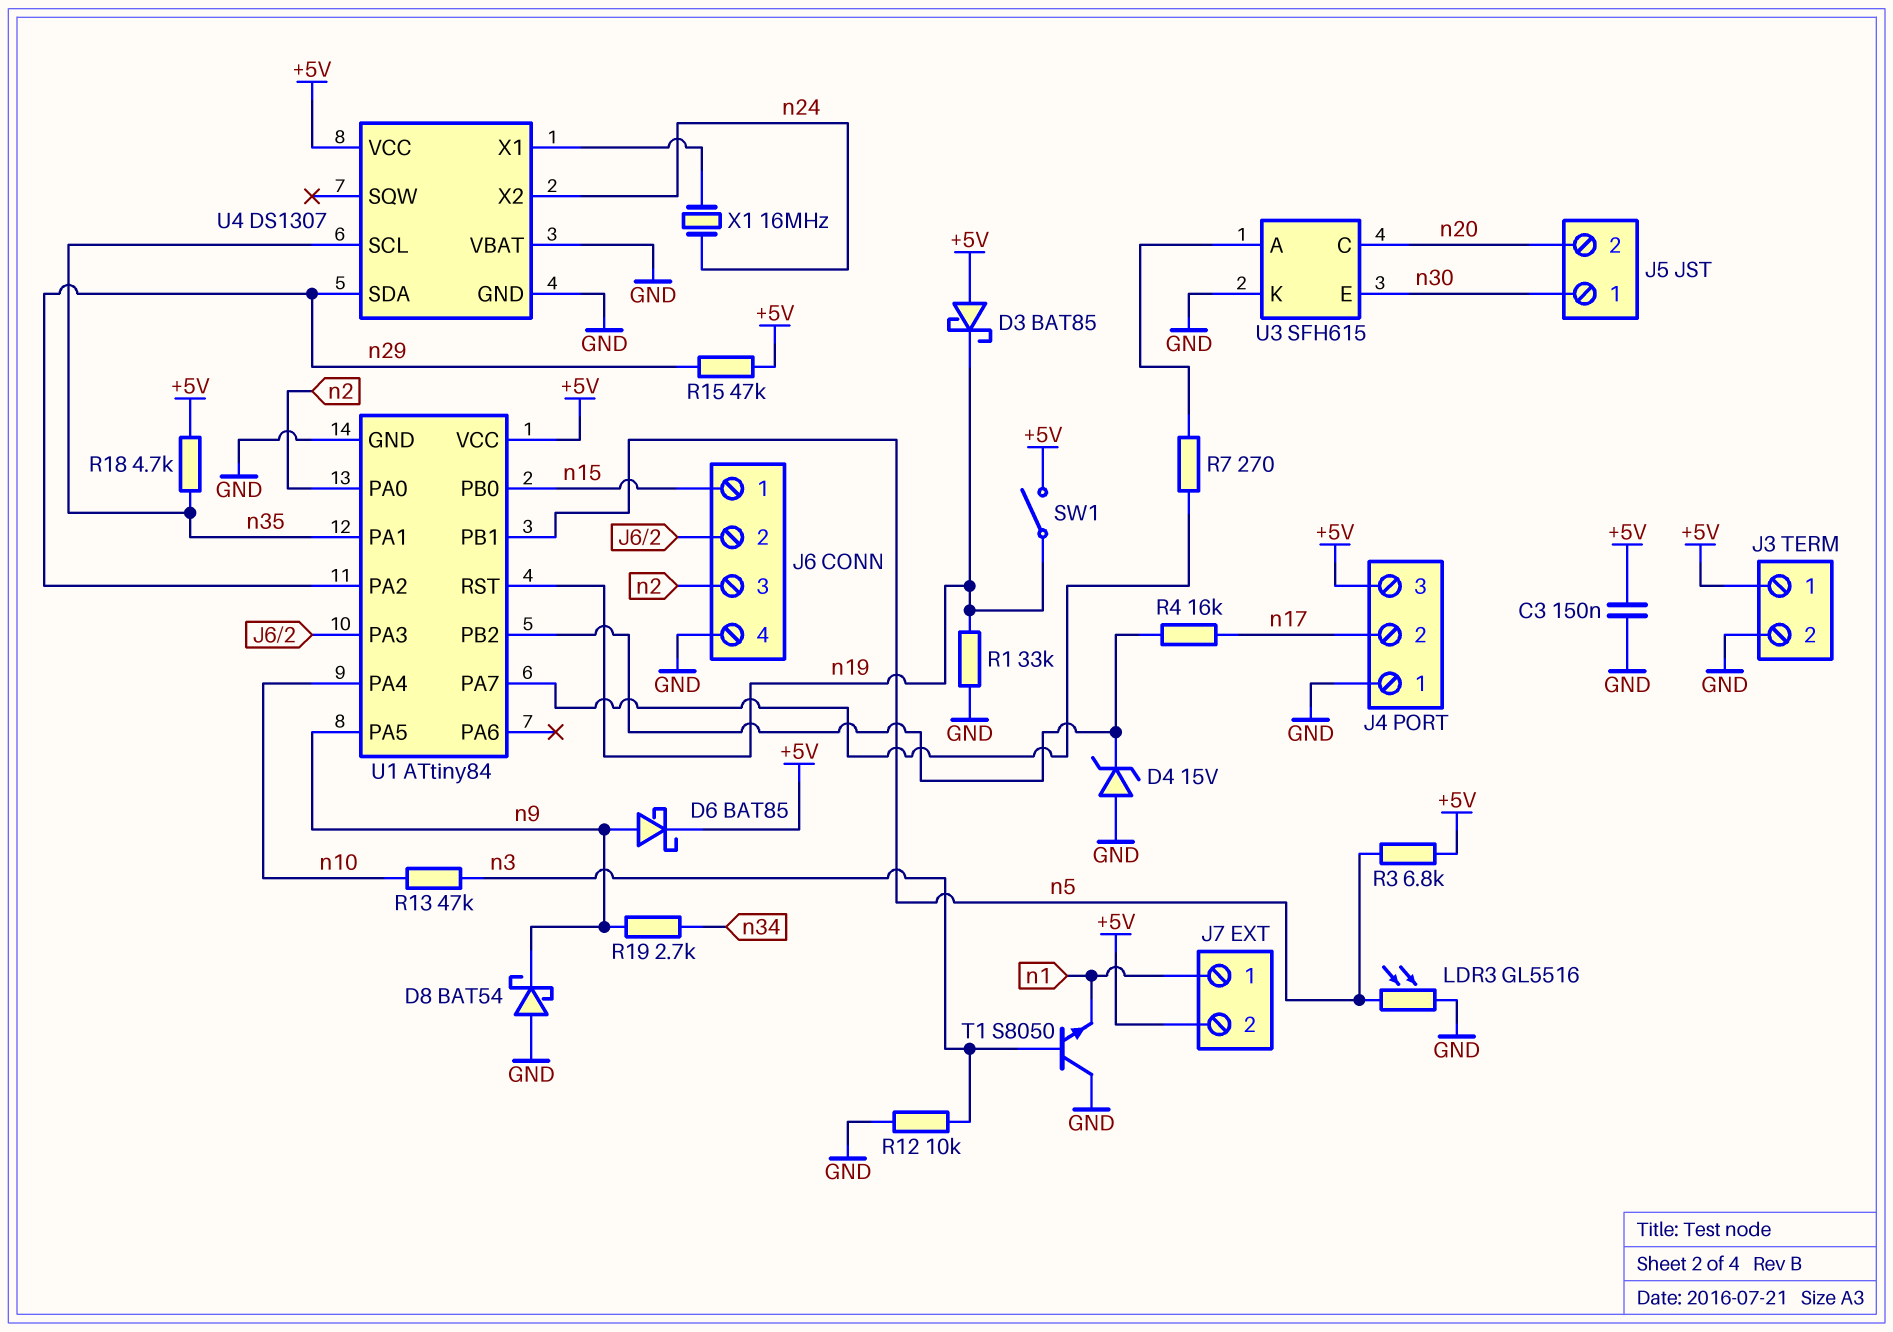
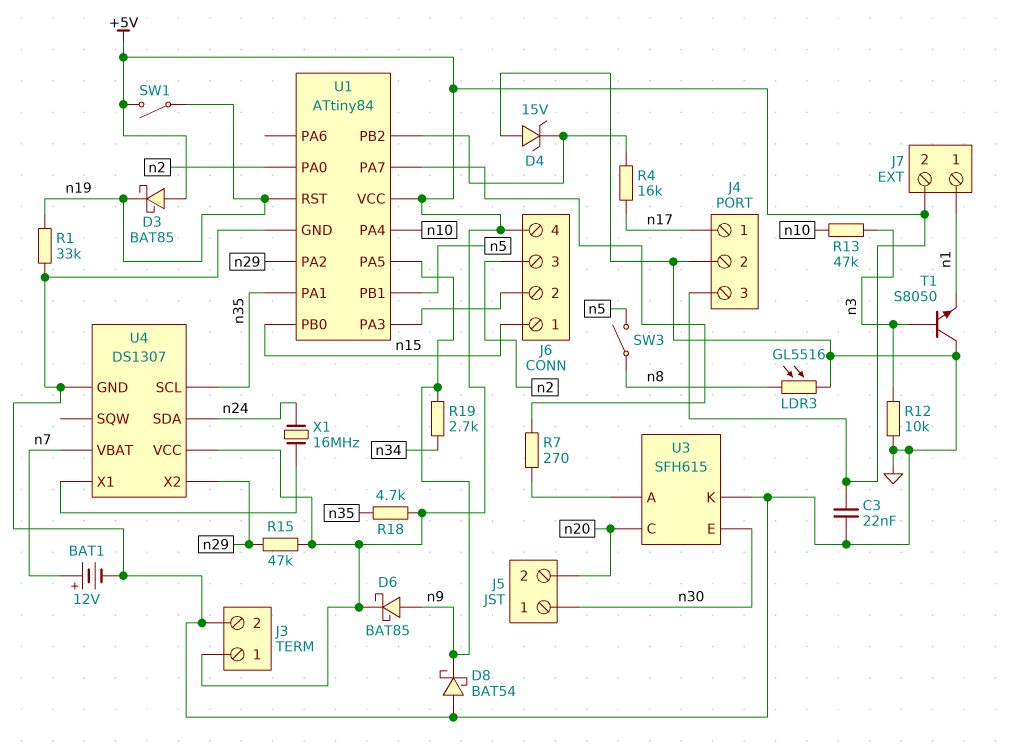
BAT1: none -> 12V (plus n7, minus GND)
C3: 150nF (+5V, GND) -> 22nF (+5V, GND)
J4 pin 1: GND -> n17
J4 pin 2: n17 -> GND
J6 pin 4: GND -> +5V
LDR3: GL5516 (GND, n5) -> GL5516 (GND, n8)
R3: 6.8k (+5V, n5) -> none
SW3: none -> switch (n5, n8)
U4 pin SDA: n29 -> n24
U4 pin VBAT: GND -> n7
U4 pin X2: n24 -> n29

